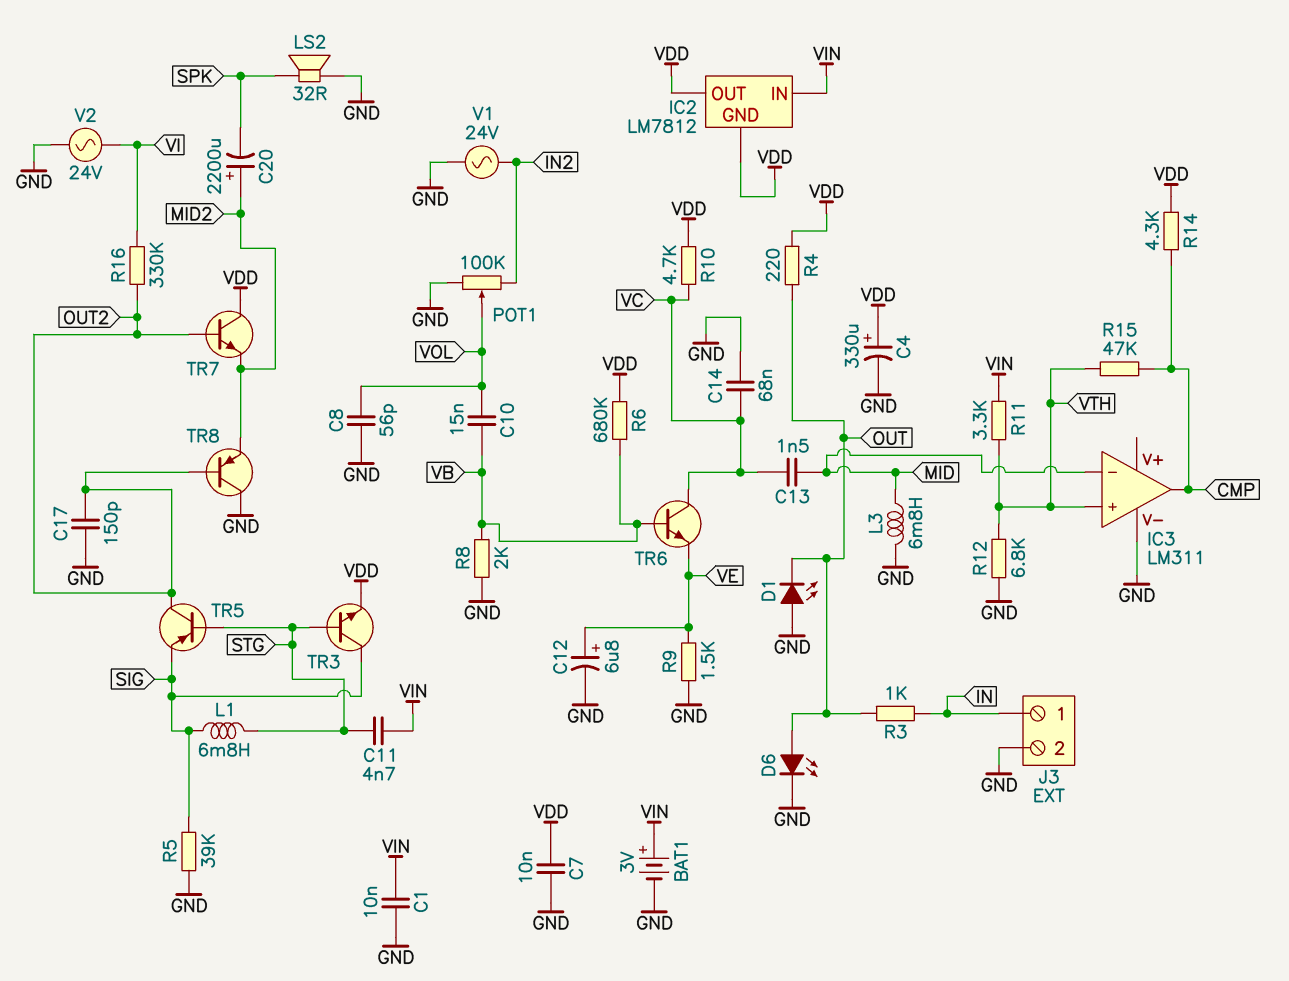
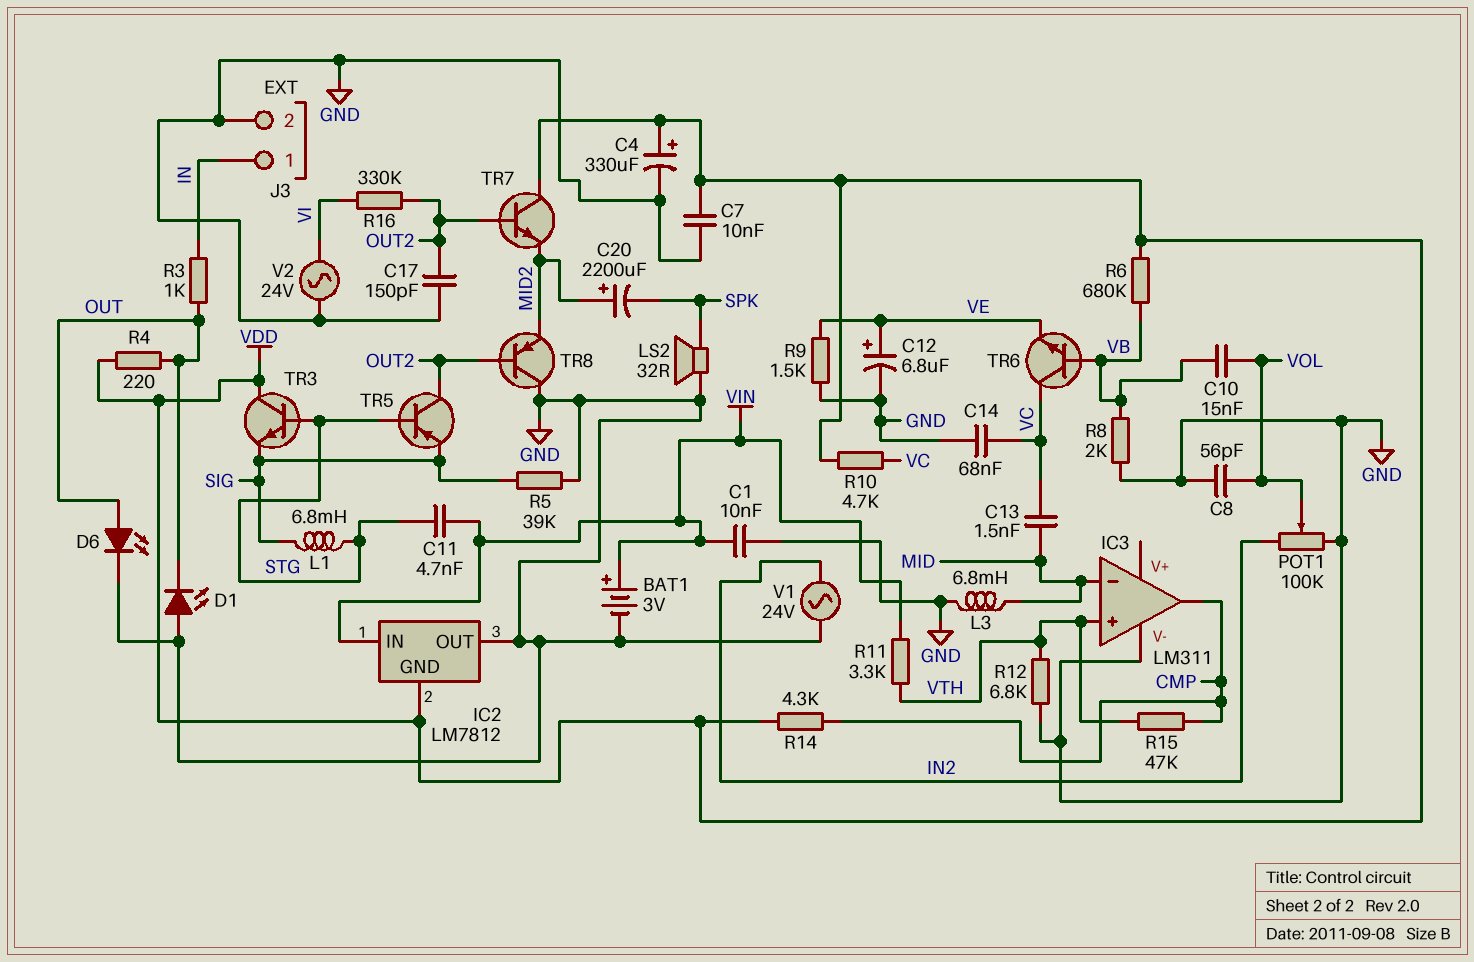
IC2 pin OUT: VDD -> GND
TR3: NPN (B STG, C SIG, E VDD) -> NPN (B STG, C VDD, E SIG)

